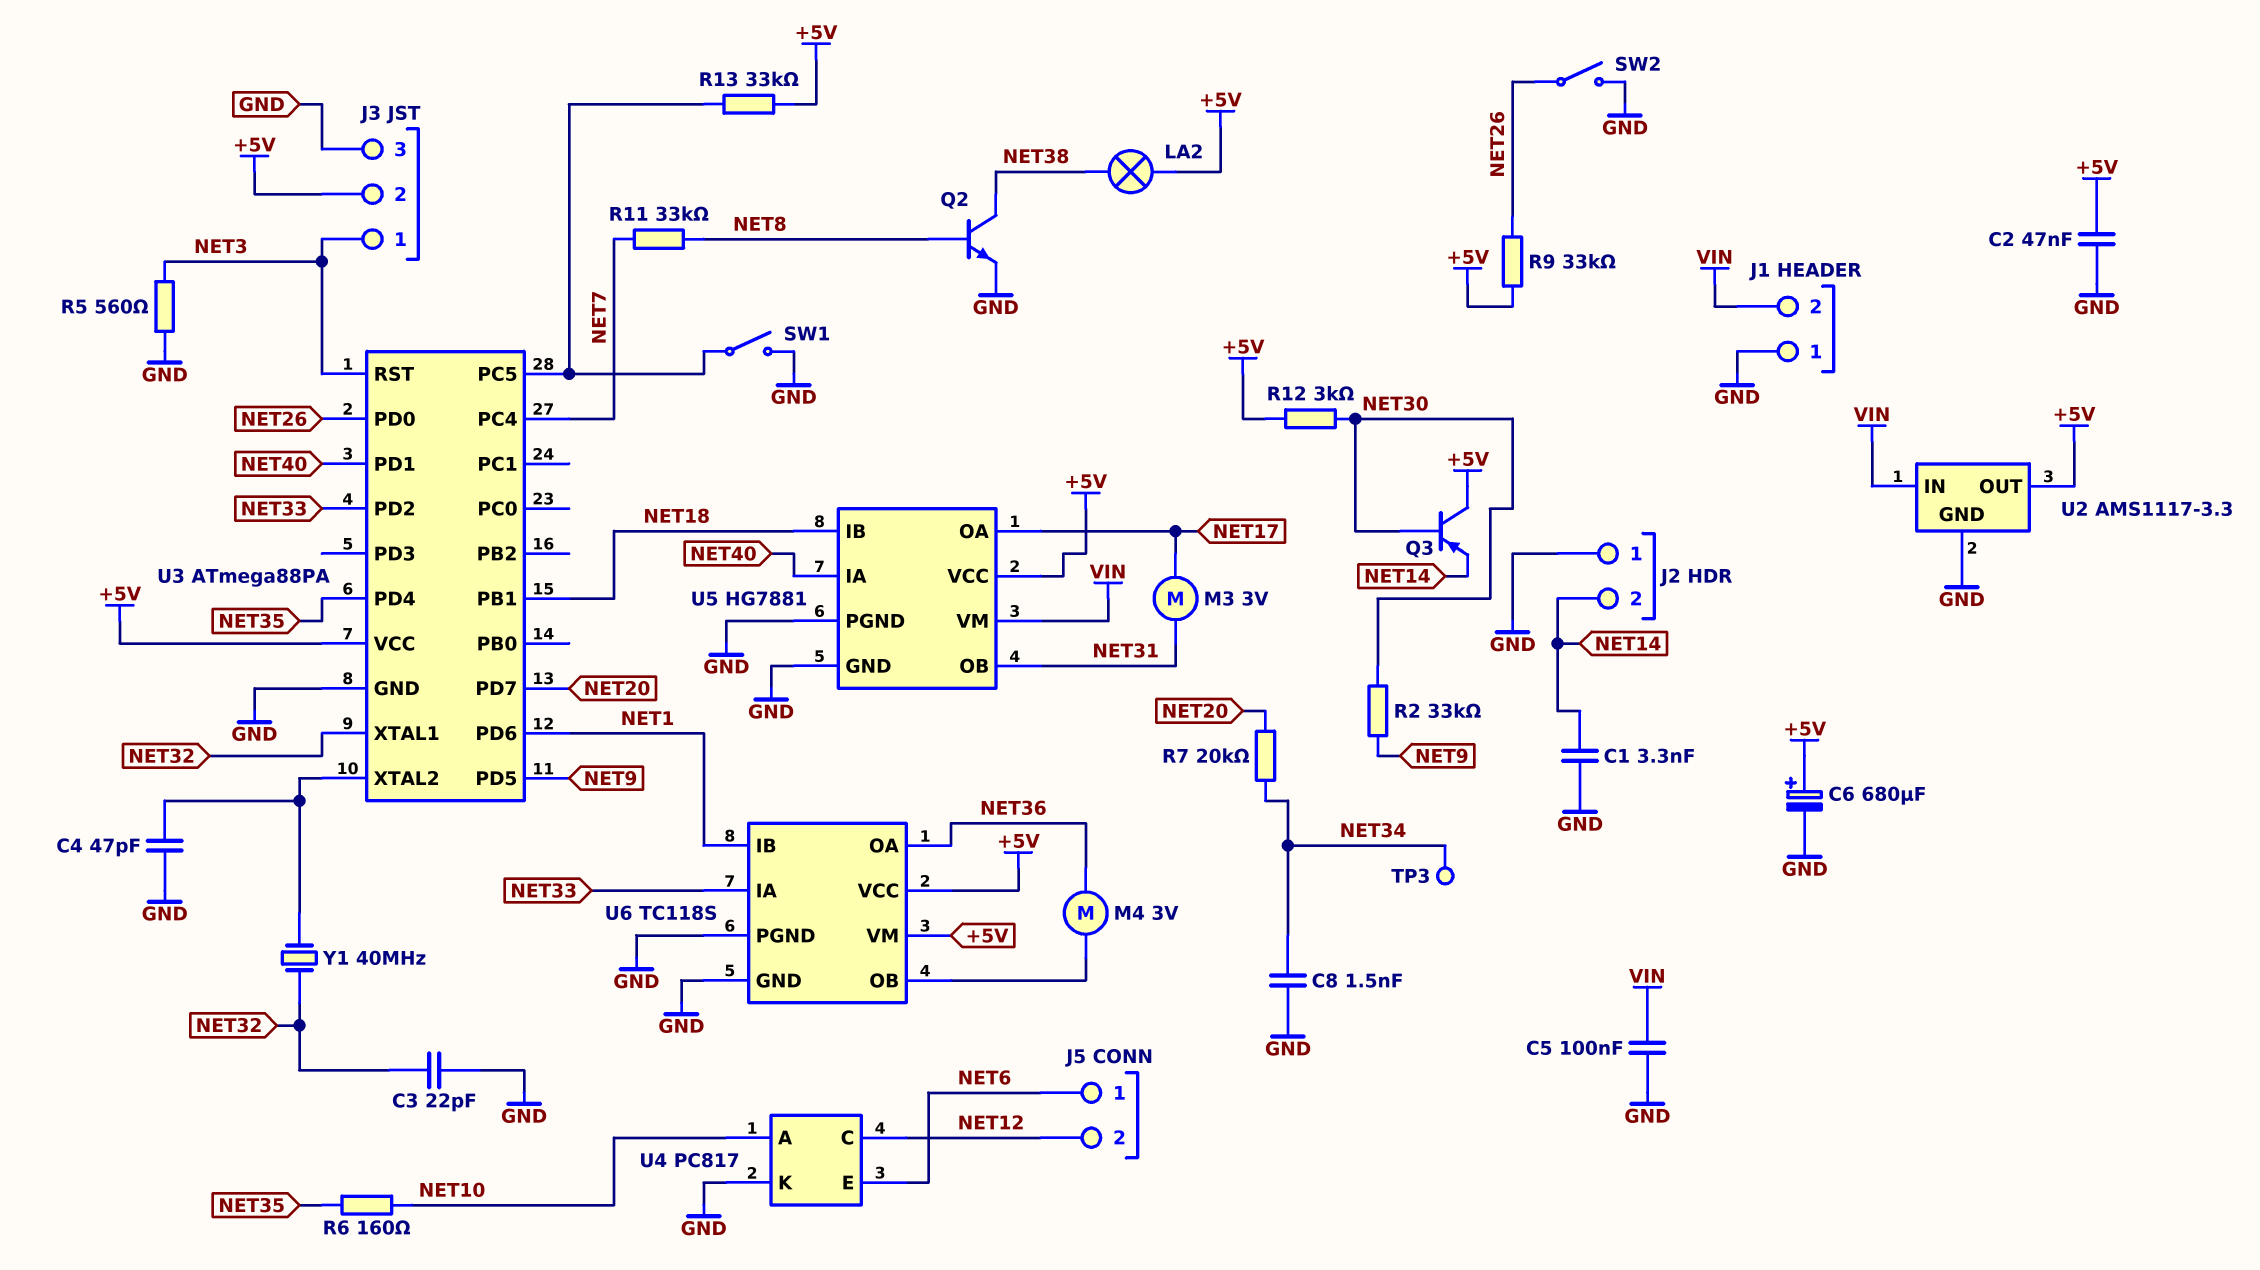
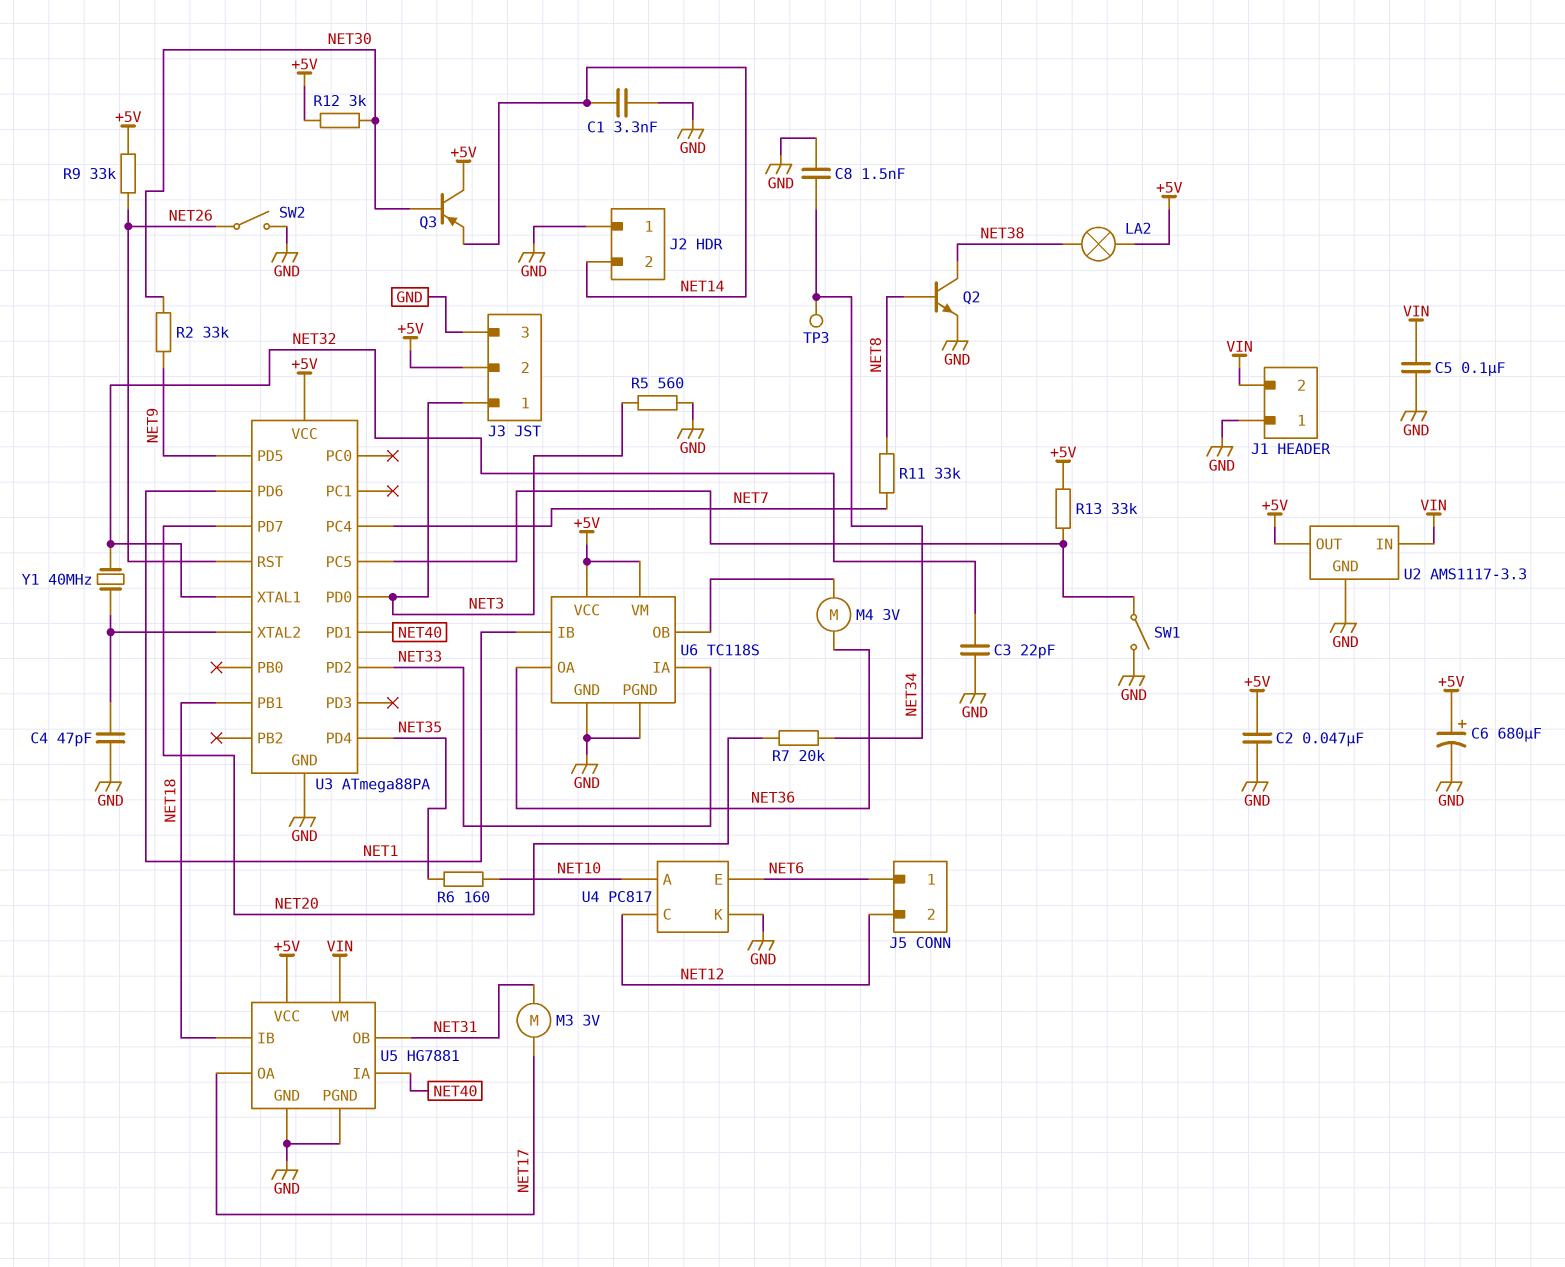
U3 pin PD0: NET26 -> NET3
U3 pin RST: NET3 -> NET26

